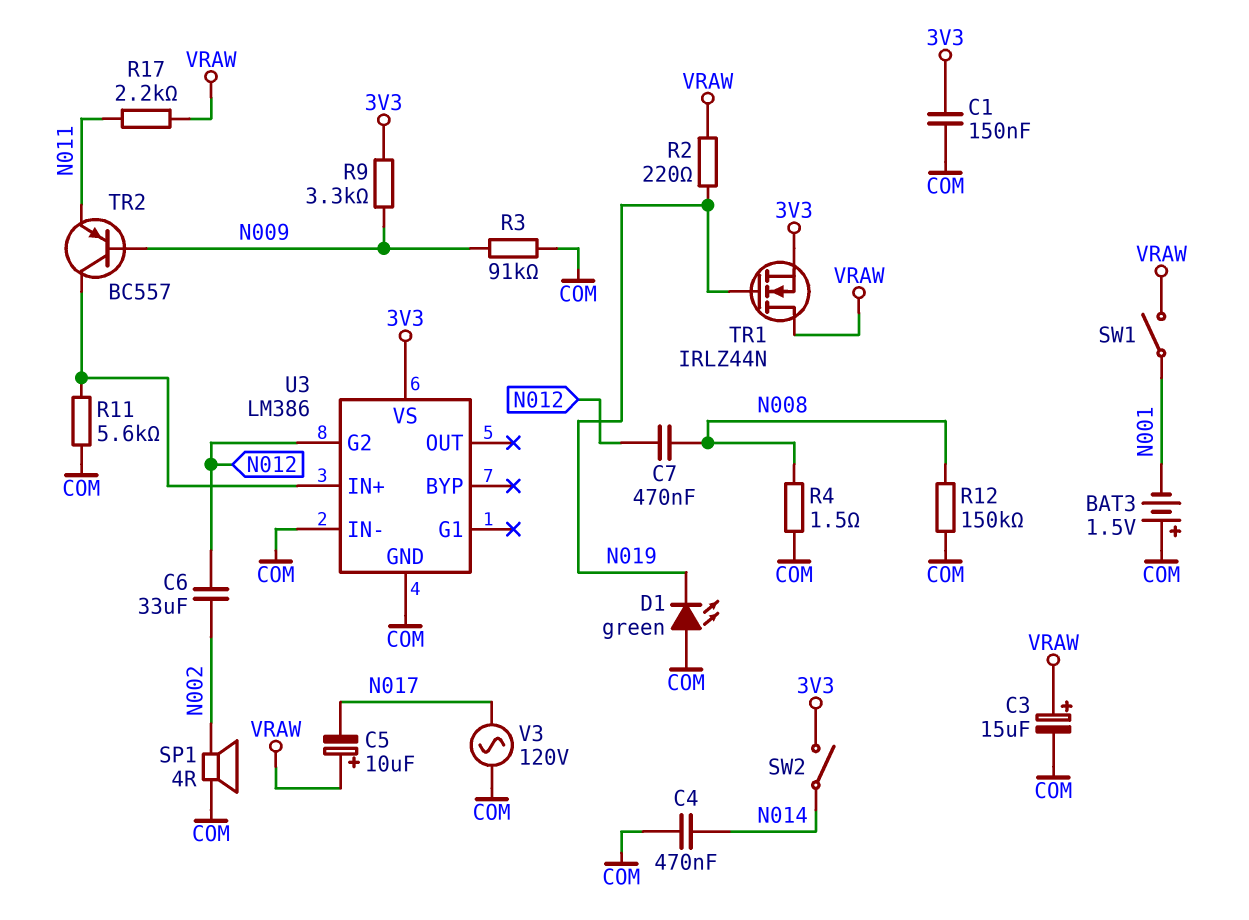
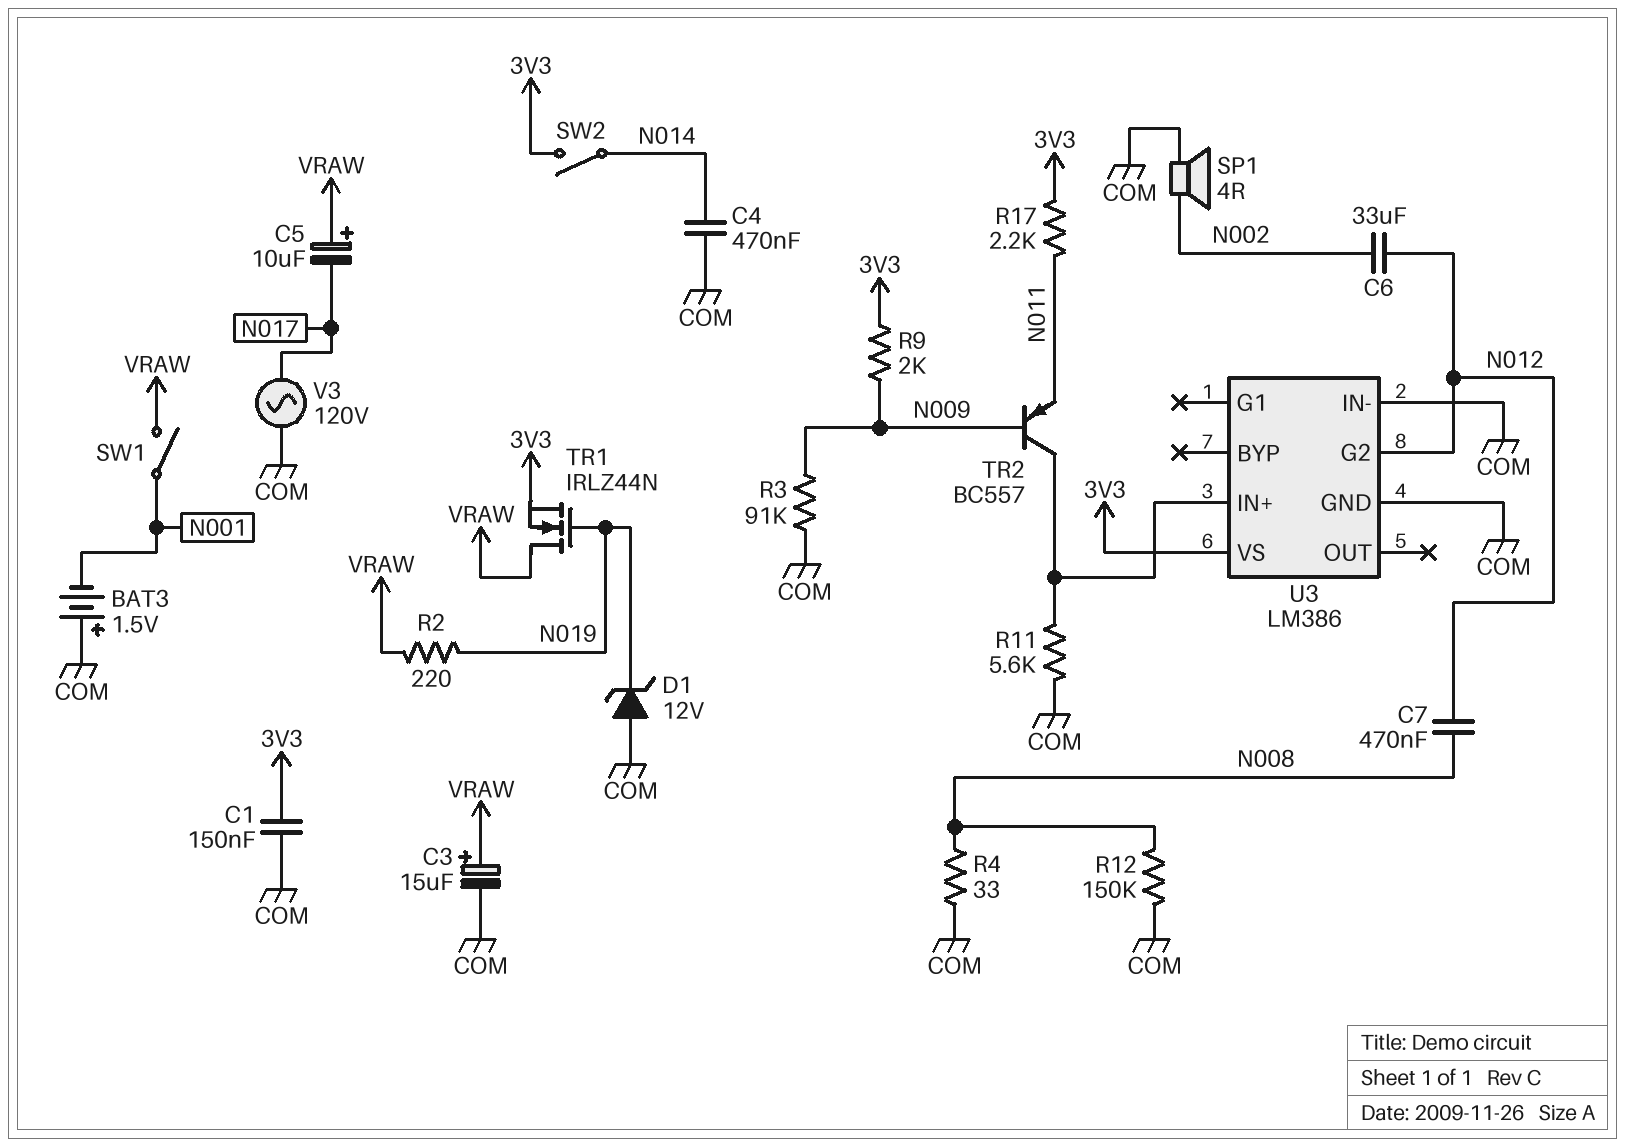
D1: LED green (A COM, K N019) -> zener 12V (A COM, K N019)
R4: 1.5 (COM, N008) -> 33 (COM, N008)
R9: 3.3k (3V3, N009) -> 2k (3V3, N009)
R17: 2.2k (N011, VRAW) -> 2.2k (3V3, N011)

